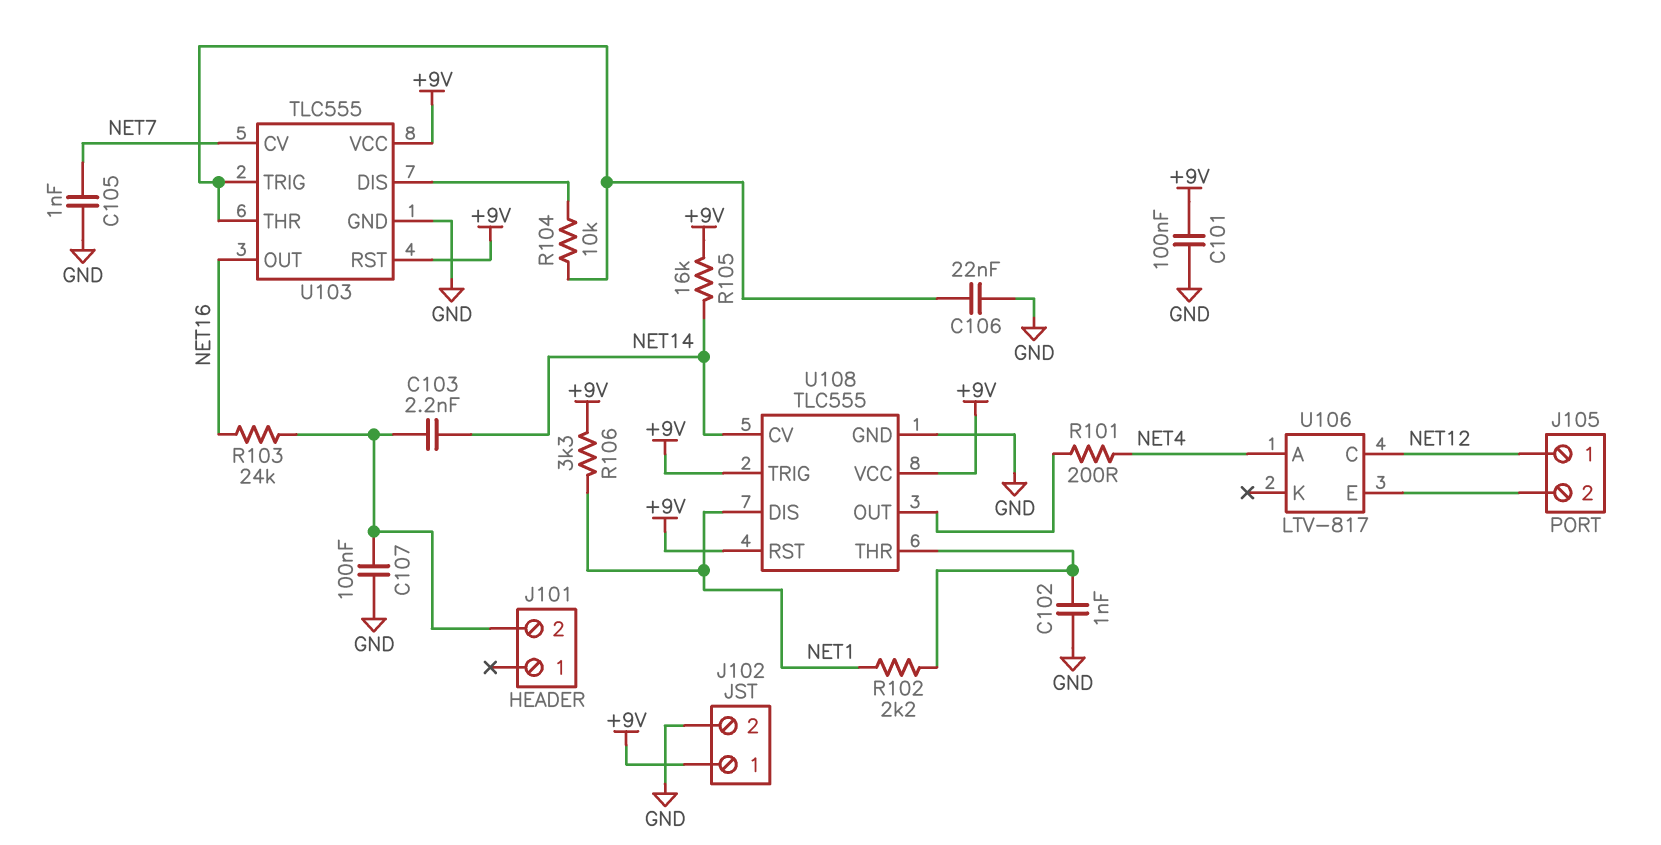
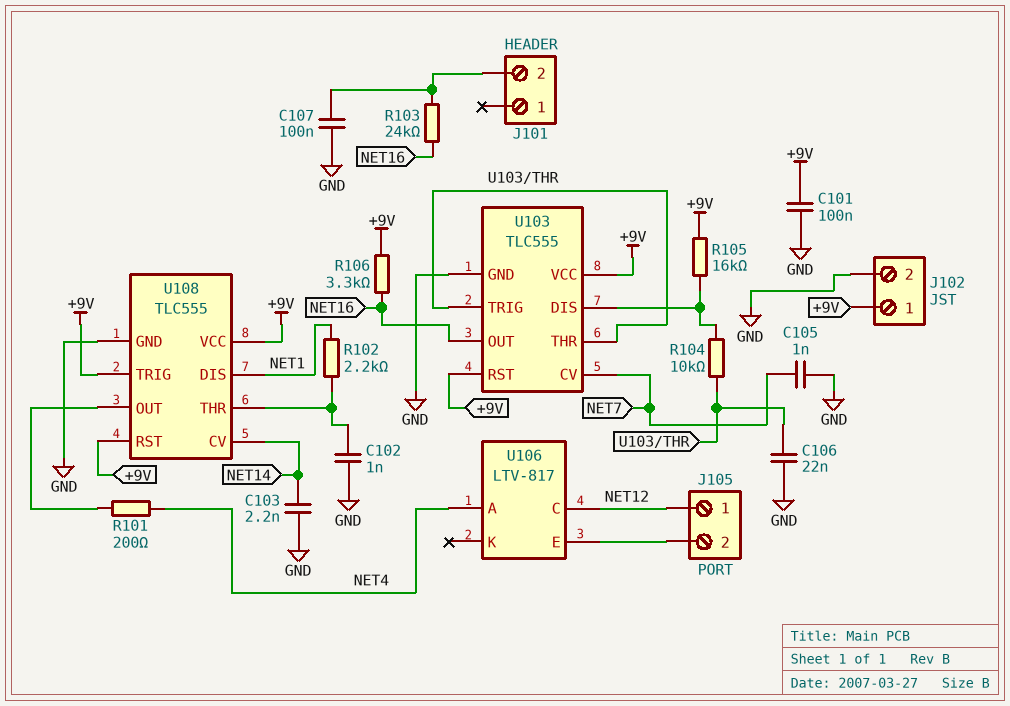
C103: 2.2nF (J101/2, NET14) -> 2.2nF (GND, NET14)
R105: 16k (+9V, NET14) -> 16k (+9V, U103/DIS)
R106: 3.3k (+9V, NET1) -> 3.3k (+9V, NET16)

